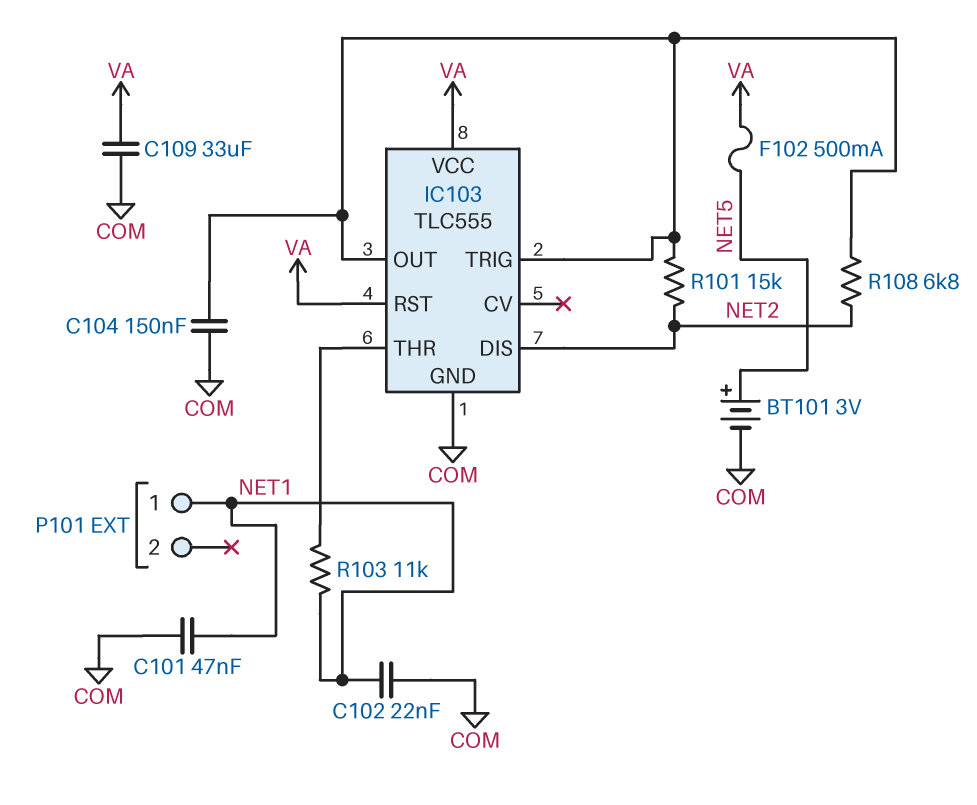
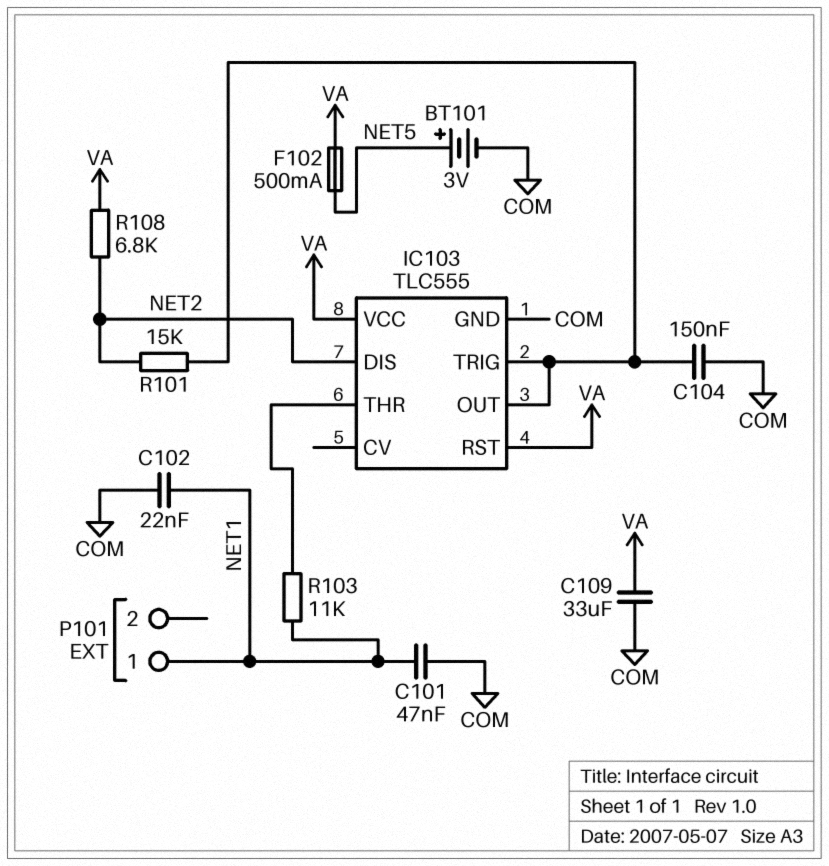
R108: 6.8k (IC103/OUT, NET2) -> 6.8k (NET2, VA)

